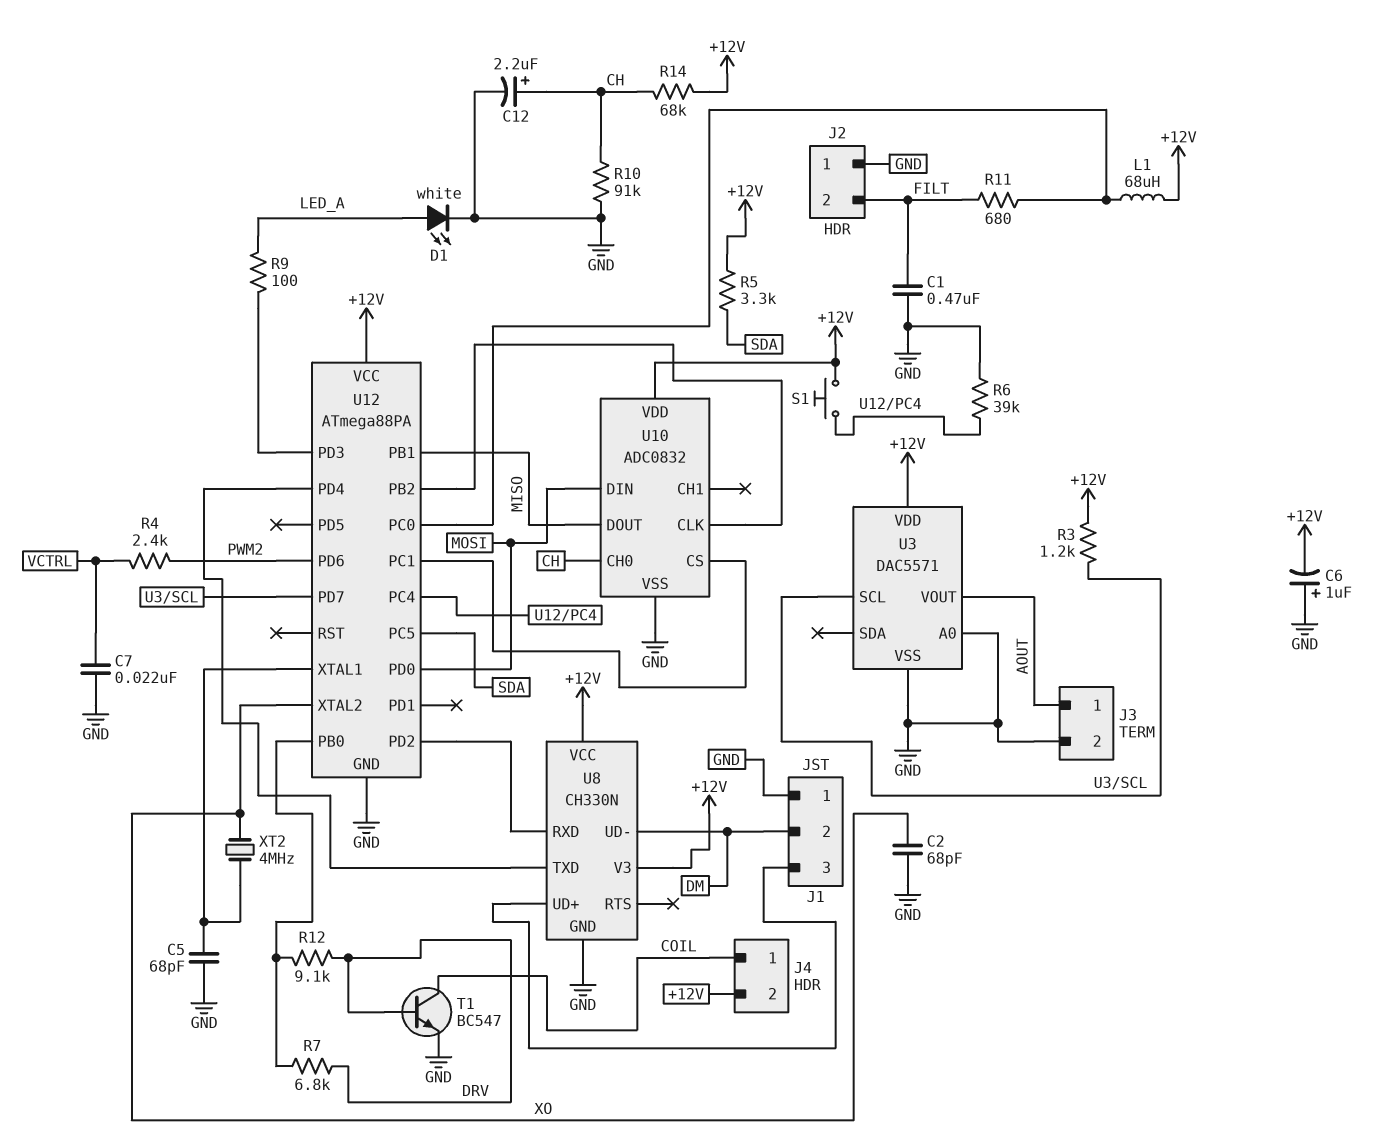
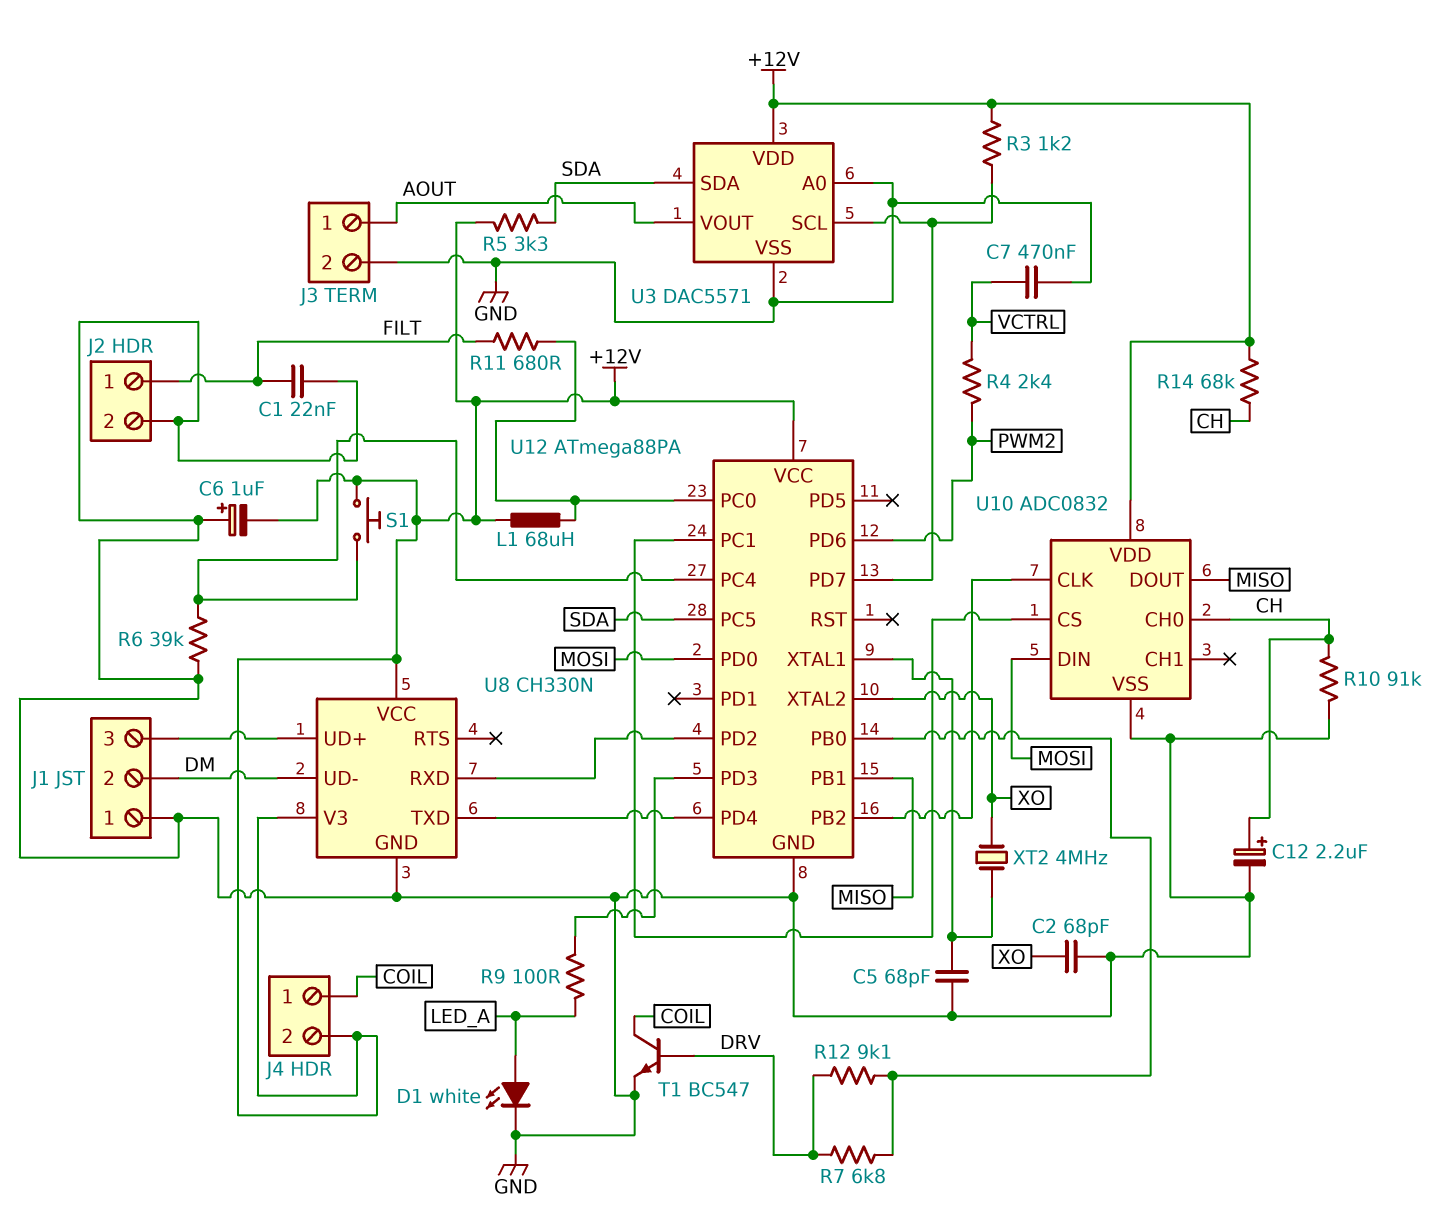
C1: 470nF (FILT, GND) -> 22nF (FILT, GND)
C7: 22nF (GND, VCTRL) -> 470nF (GND, VCTRL)
J2 pin 1: GND -> FILT
J2 pin 2: FILT -> GND
U3 pin SDA: none -> SDA

